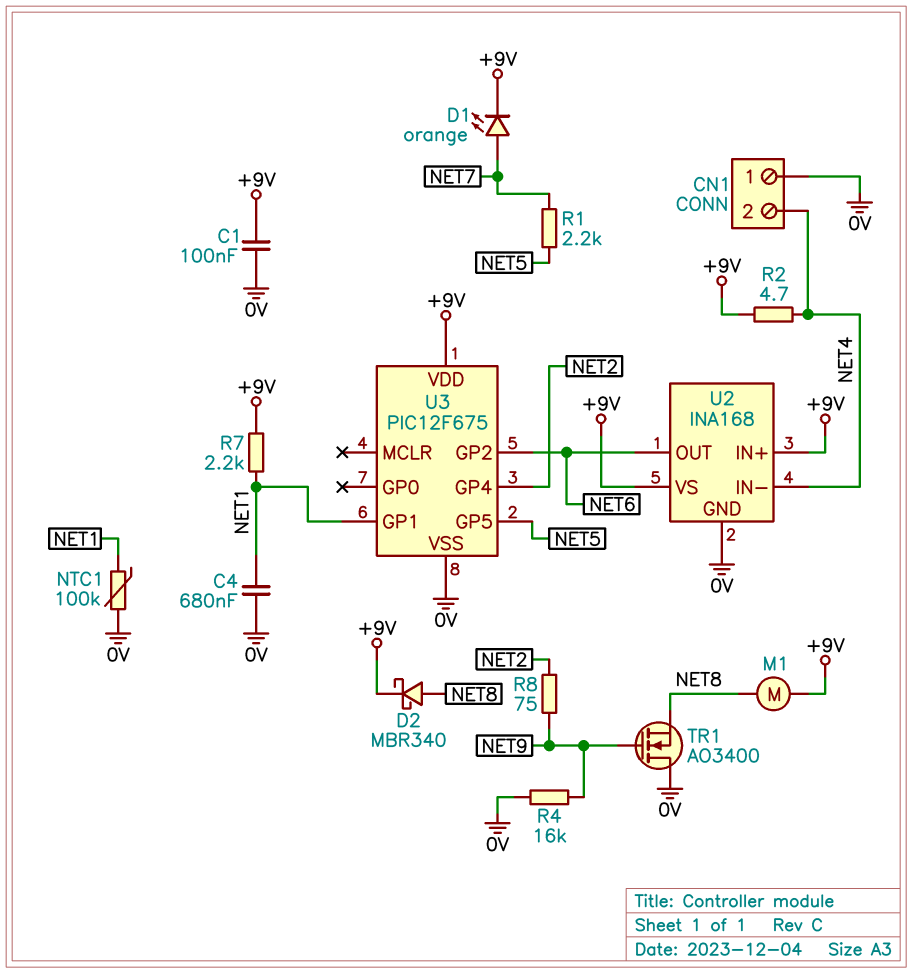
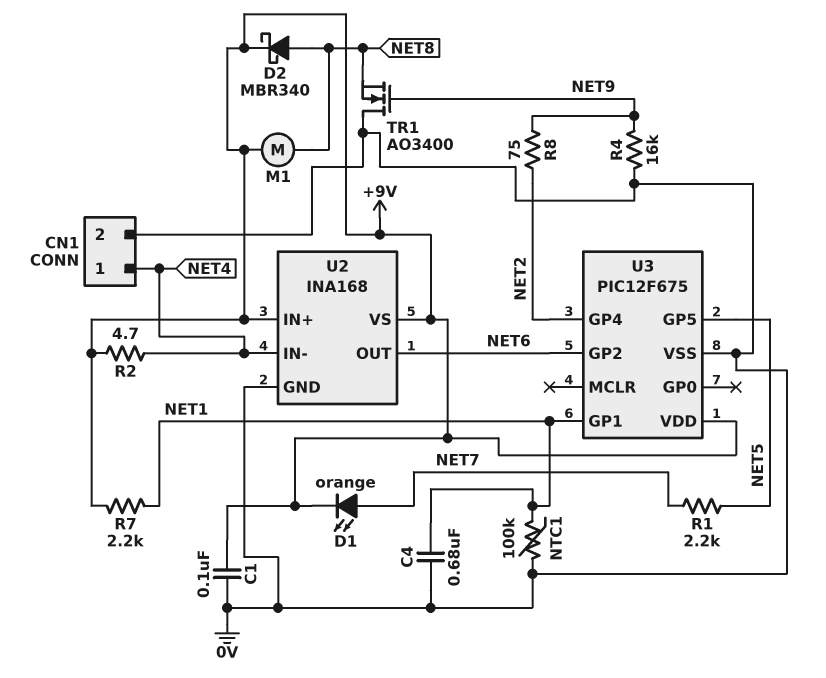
CN1 pin 1: 0V -> NET4
CN1 pin 2: NET4 -> 0V

